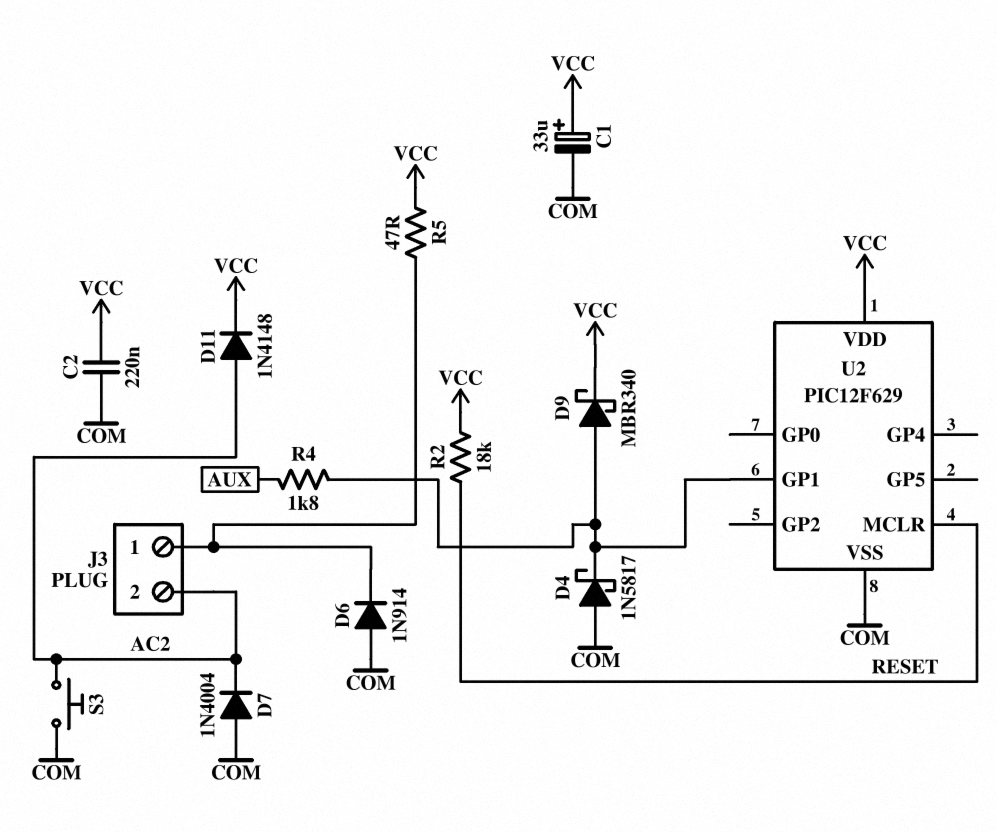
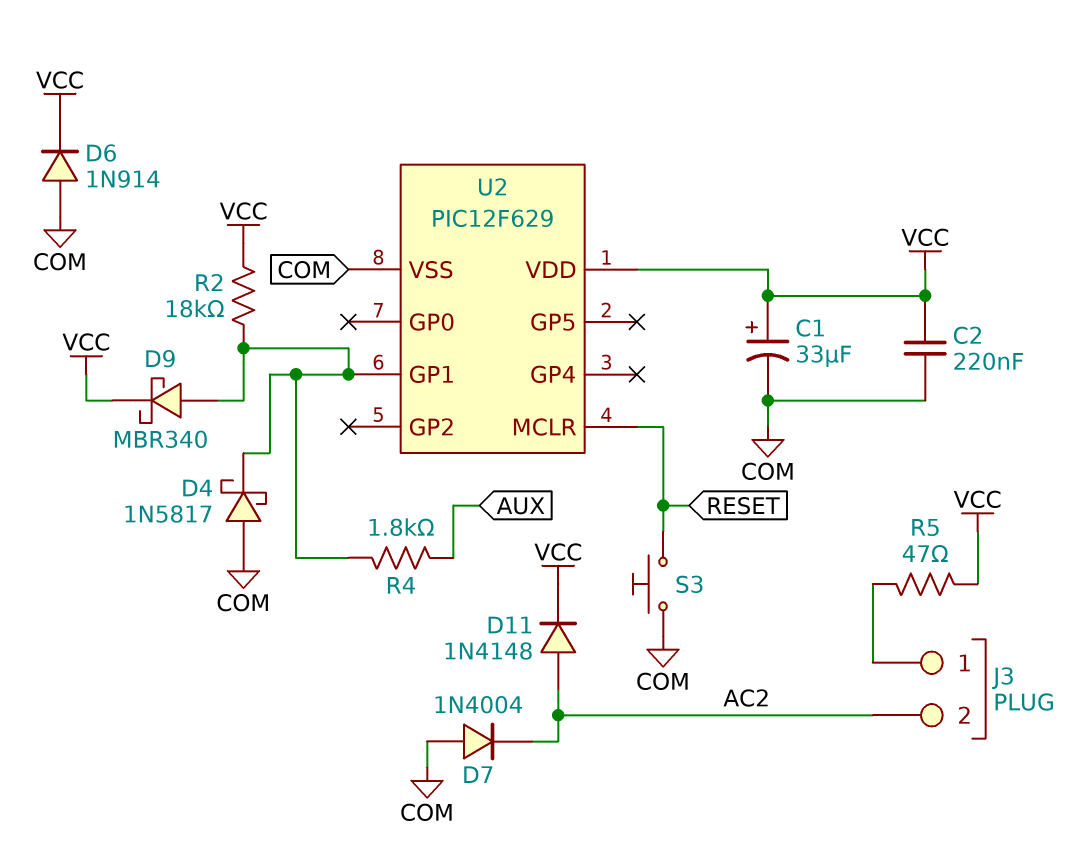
D6: diode 1N914 (A COM, K J3/1) -> diode 1N914 (A COM, K VCC)
R2: 18k (RESET, VCC) -> 18k (U2/GP1, VCC)
S3: button (AC2, COM) -> button (COM, RESET)

